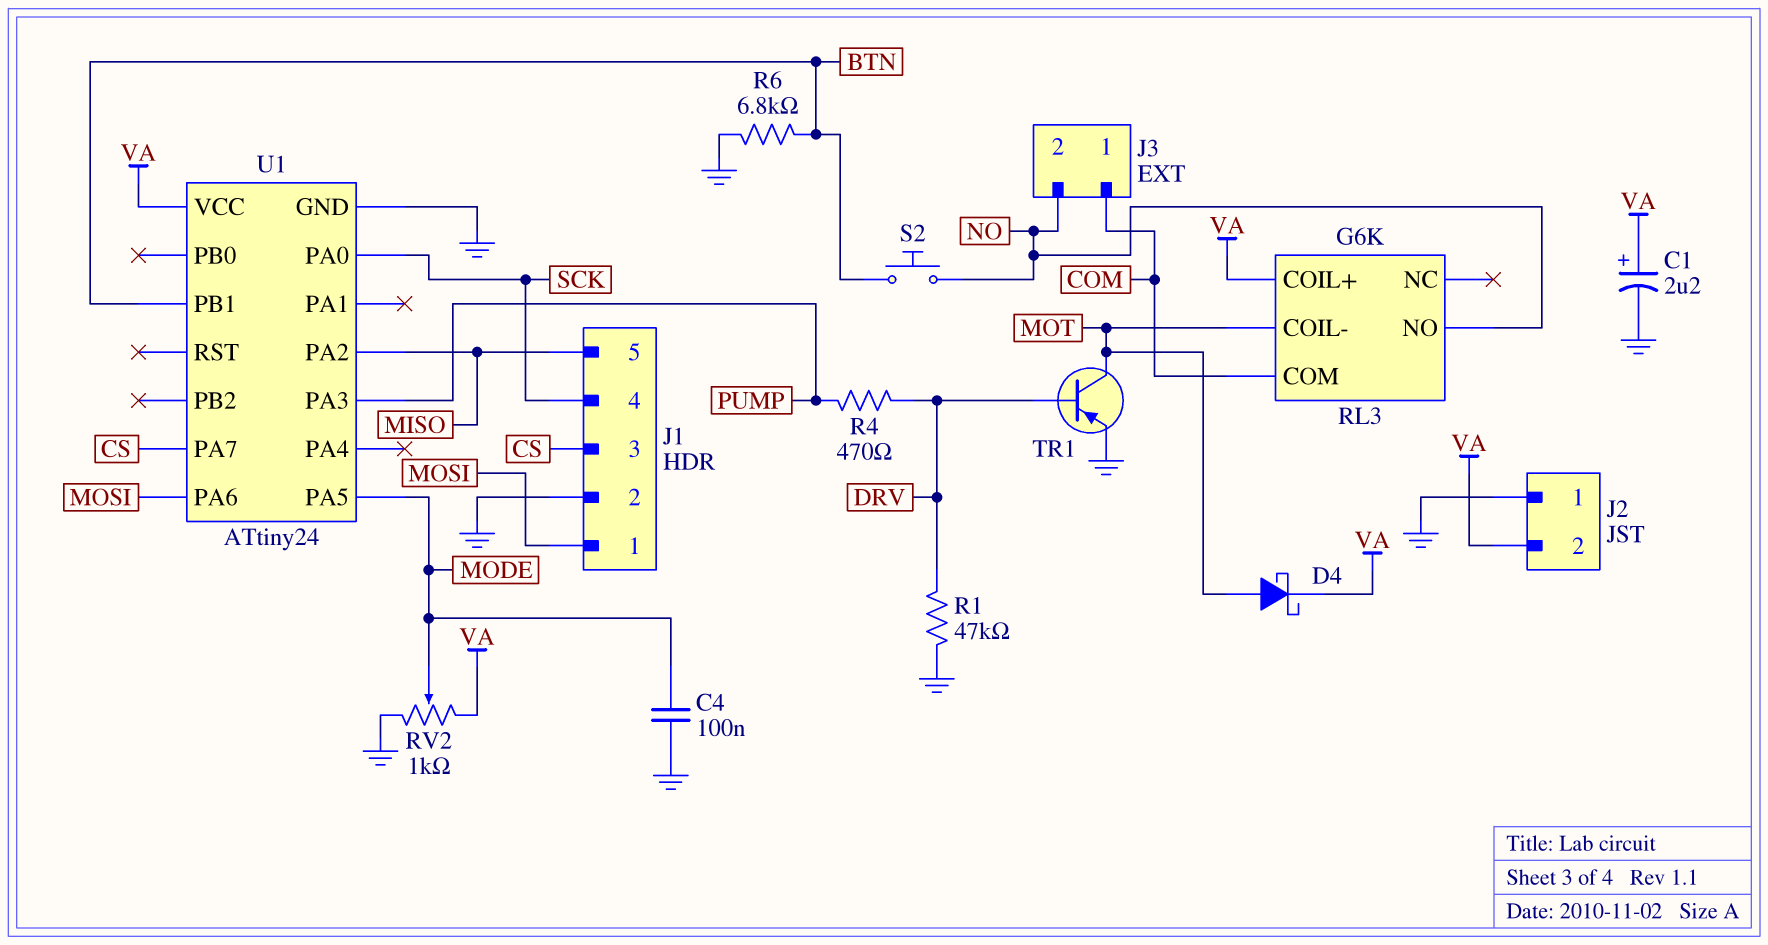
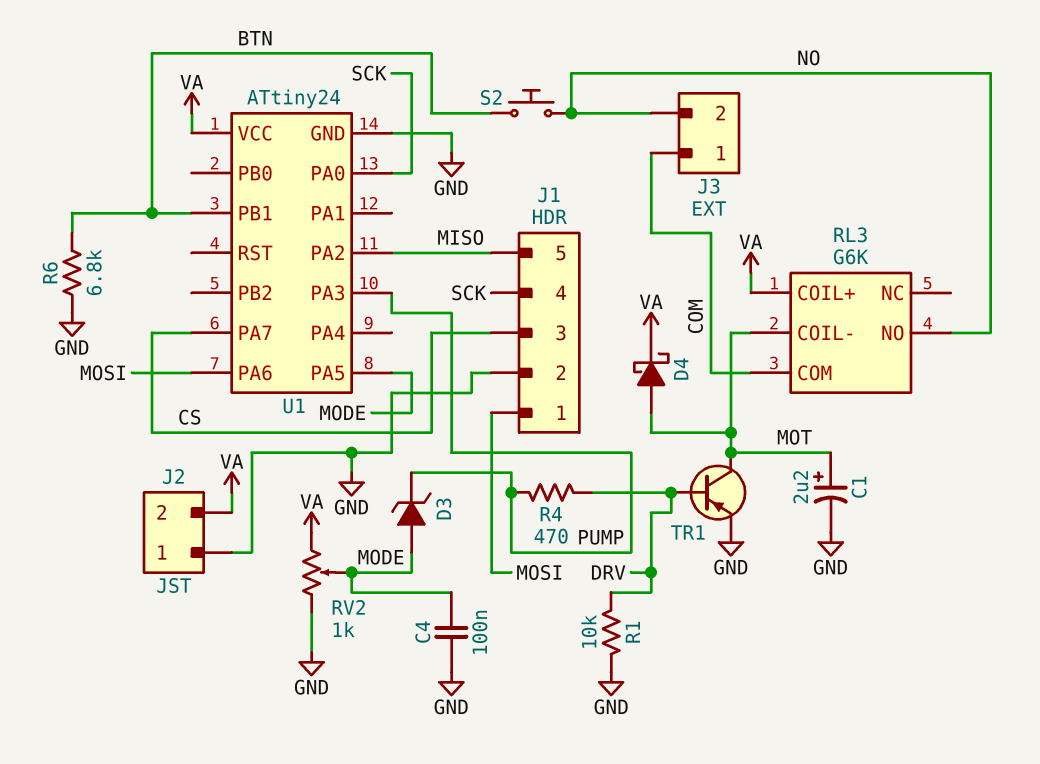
C1: 2.2uF (plus VA, minus GND) -> 2.2uF (plus MOT, minus GND)
D3: none -> zener (A MODE, K PUMP)
R1: 47k (DRV, GND) -> 10k (DRV, GND)

